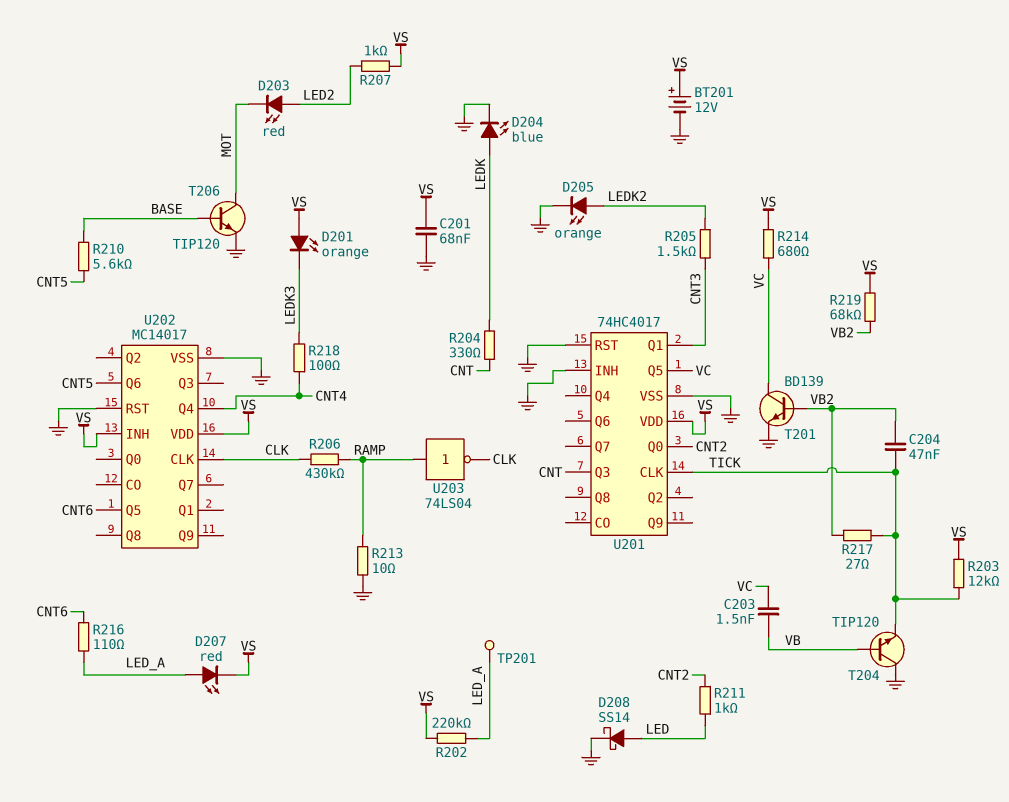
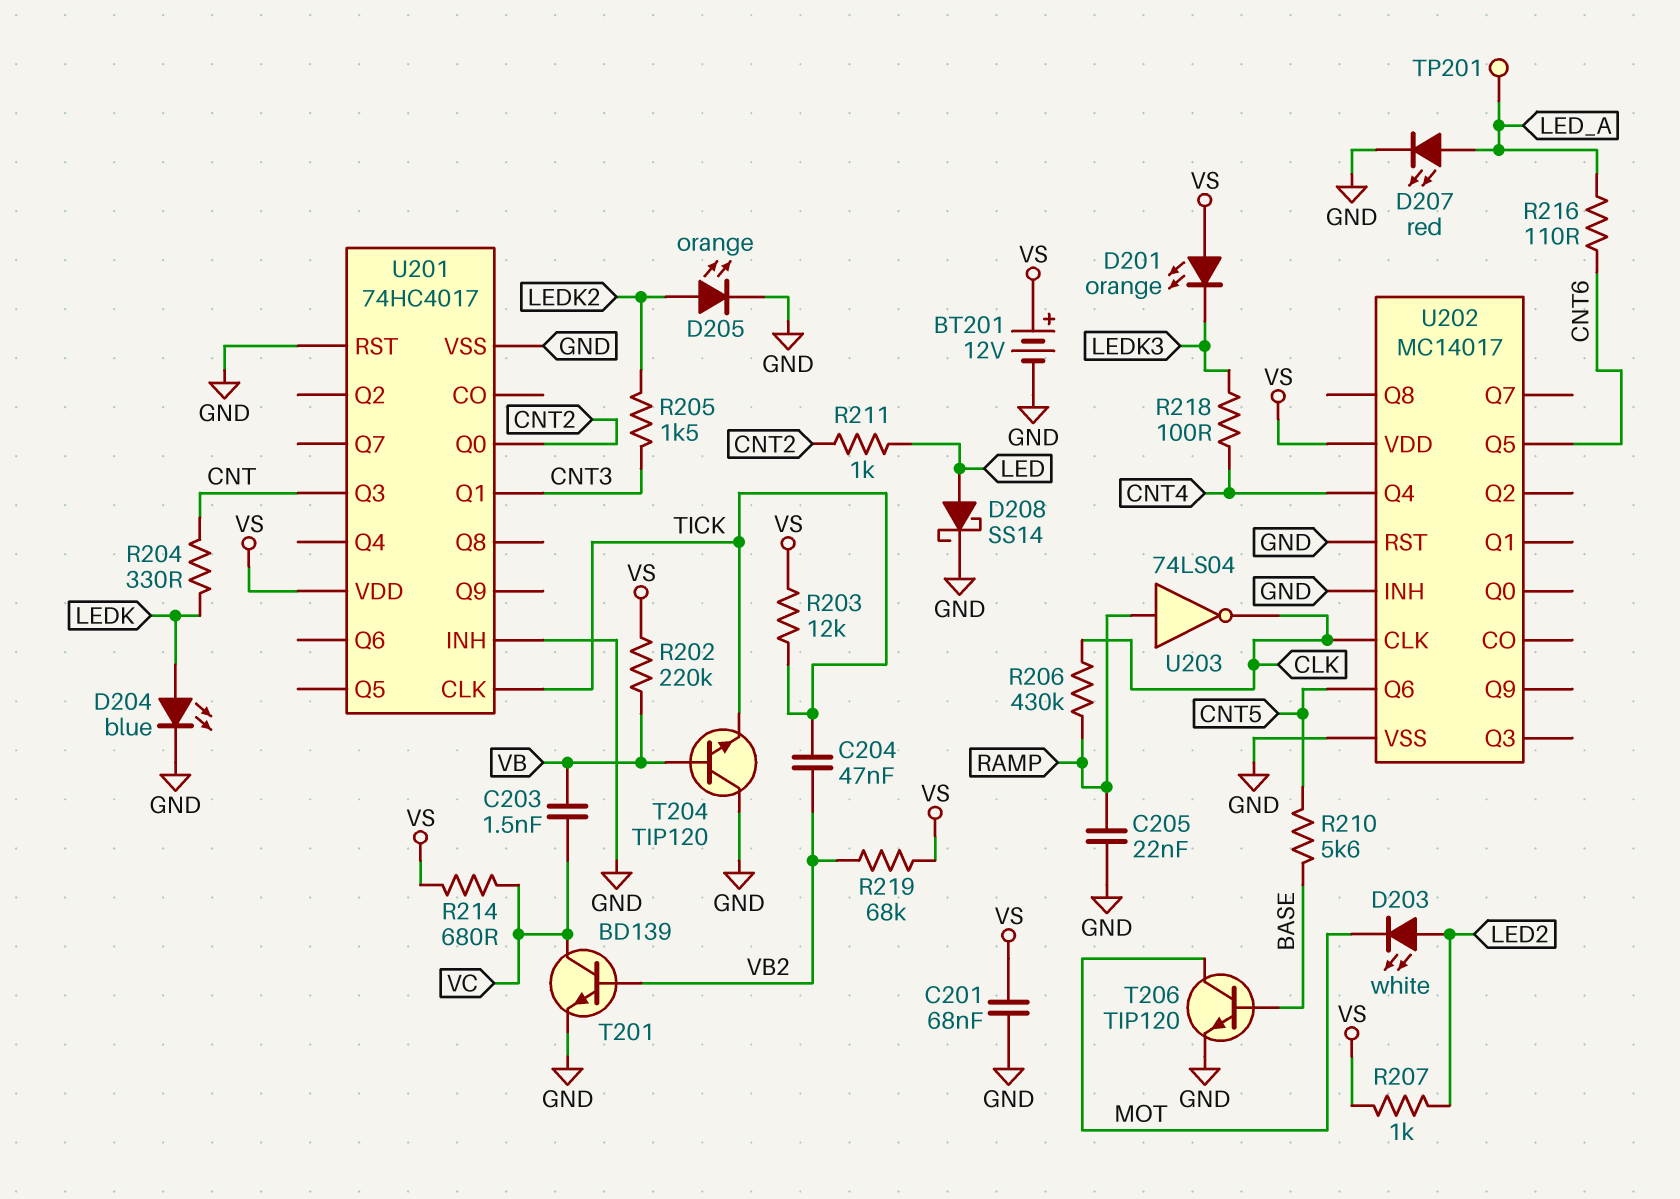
C205: none -> 22nF (GND, RAMP)
D203: LED red (A LED2, K MOT) -> LED white (A LED2, K MOT)
D207: LED red (A LED_A, K VS) -> LED red (A LED_A, K GND)
R202: 220k (LED_A, VS) -> 220k (VB, VS)
R213: 10 (GND, RAMP) -> none
R217: 27 (TICK, VB2) -> none
U201 pin Q5: VC -> none
U202 pin INH: VS -> GND

